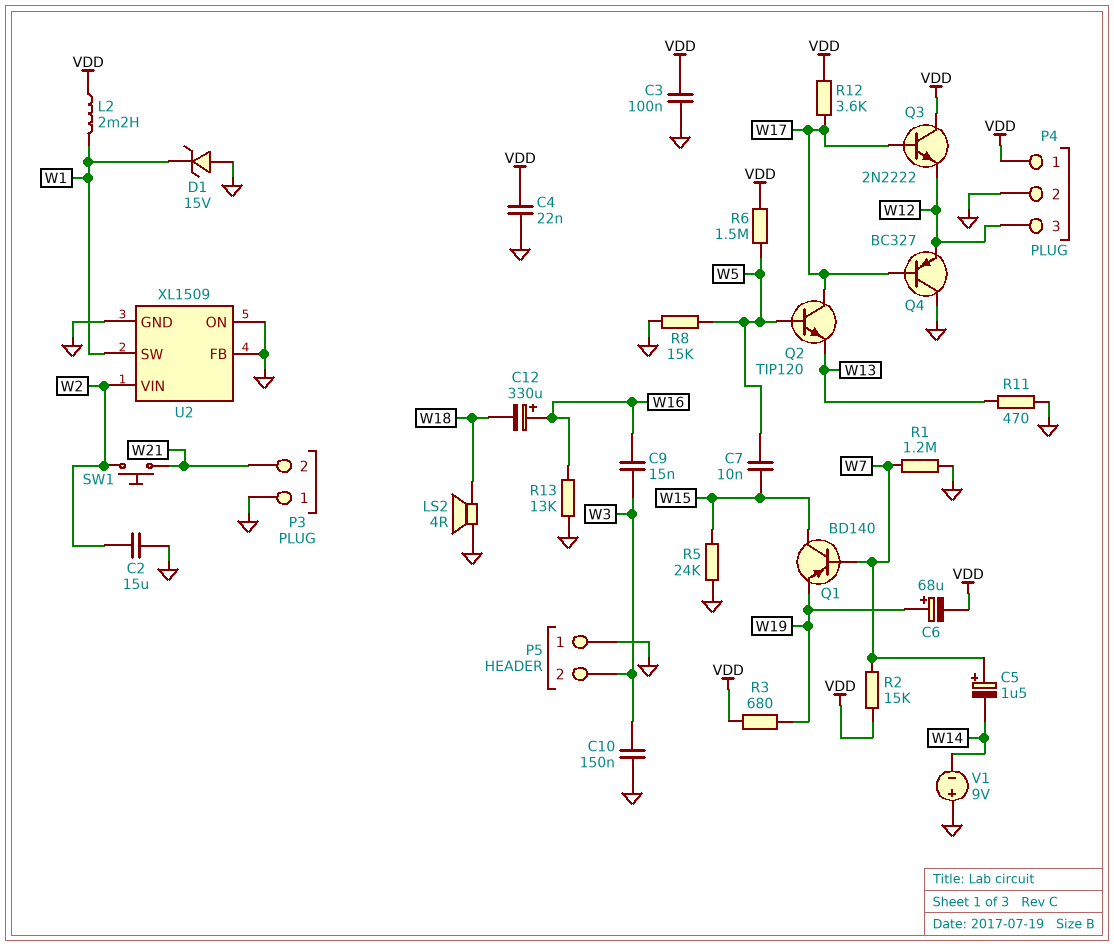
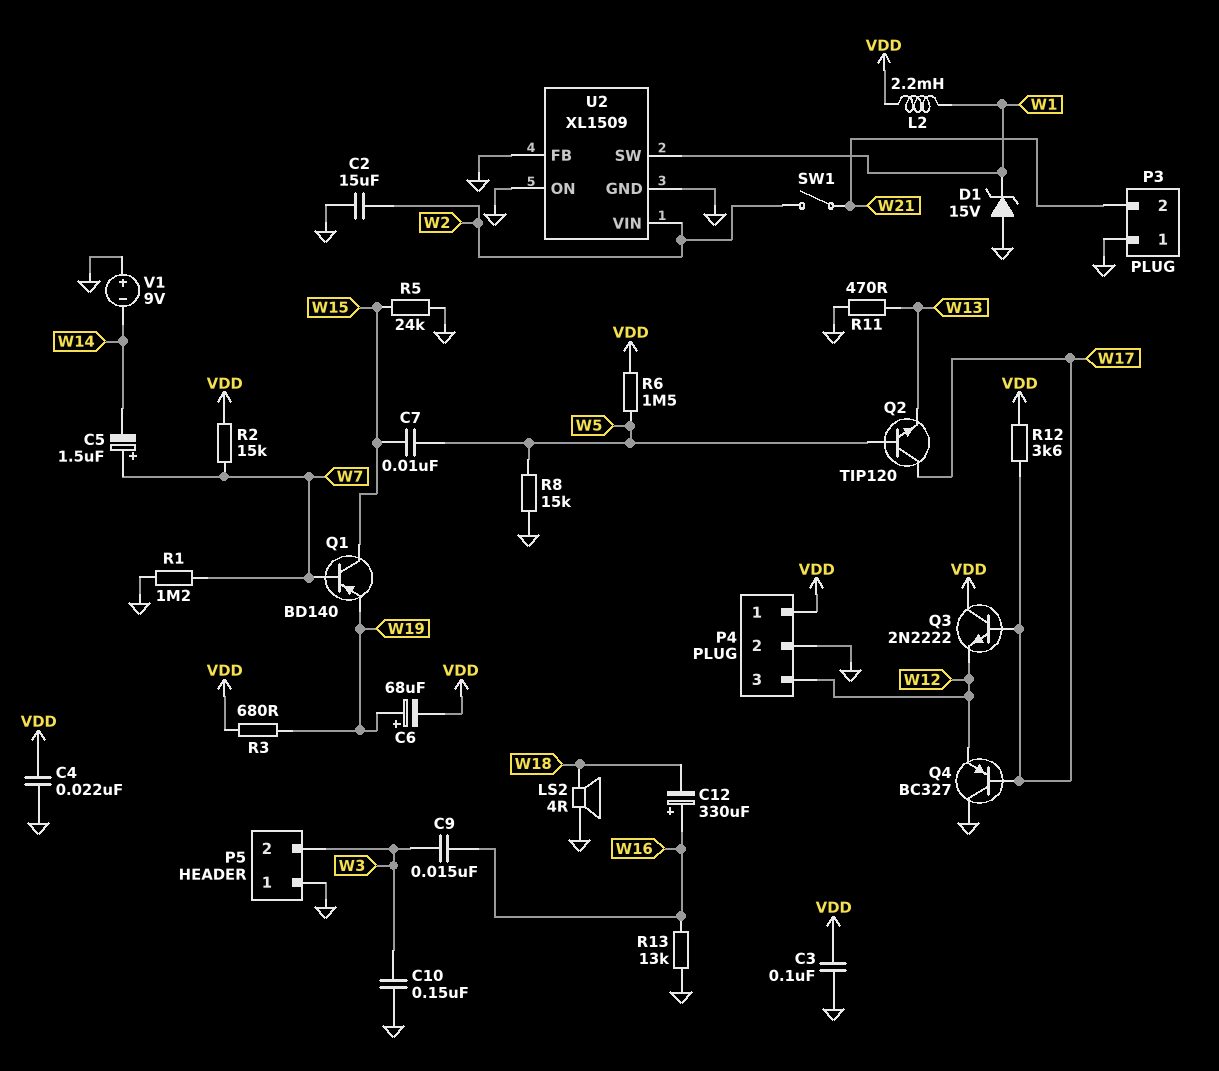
SW1: button (W2, W21) -> switch (W2, W21)

